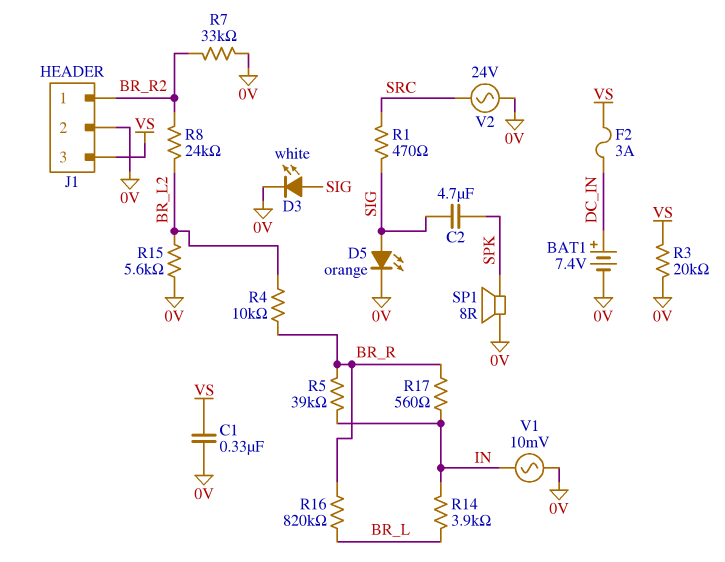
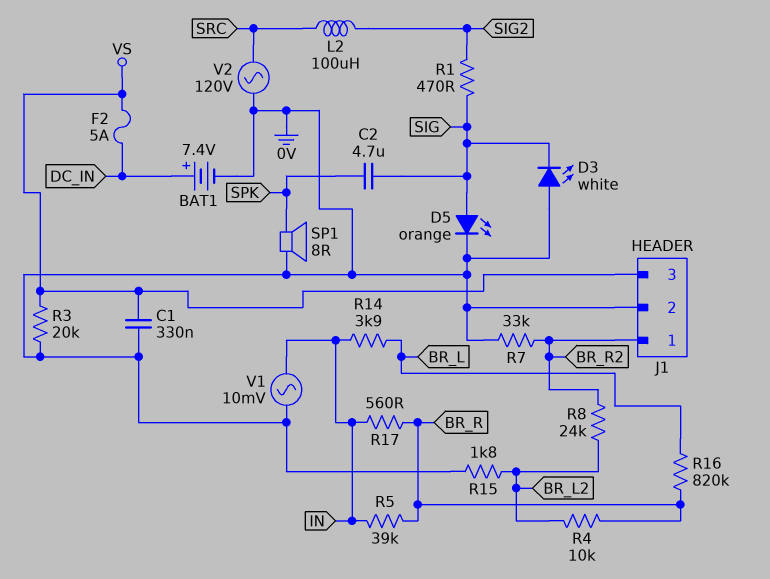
D3: LED white (A SIG, K 0V) -> LED white (A 0V, K SIG)
F2: 3A (DC_IN, VS) -> 5A (DC_IN, VS)
L2: none -> 100uH (SIG2, SRC)
R1: 470 (SIG, SRC) -> 470 (SIG, SIG2)
R15: 5.6k (0V, BR_L2) -> 1.8k (0V, BR_L2)
V2: AC 24V (0V, SRC) -> AC 120V (0V, SRC)

